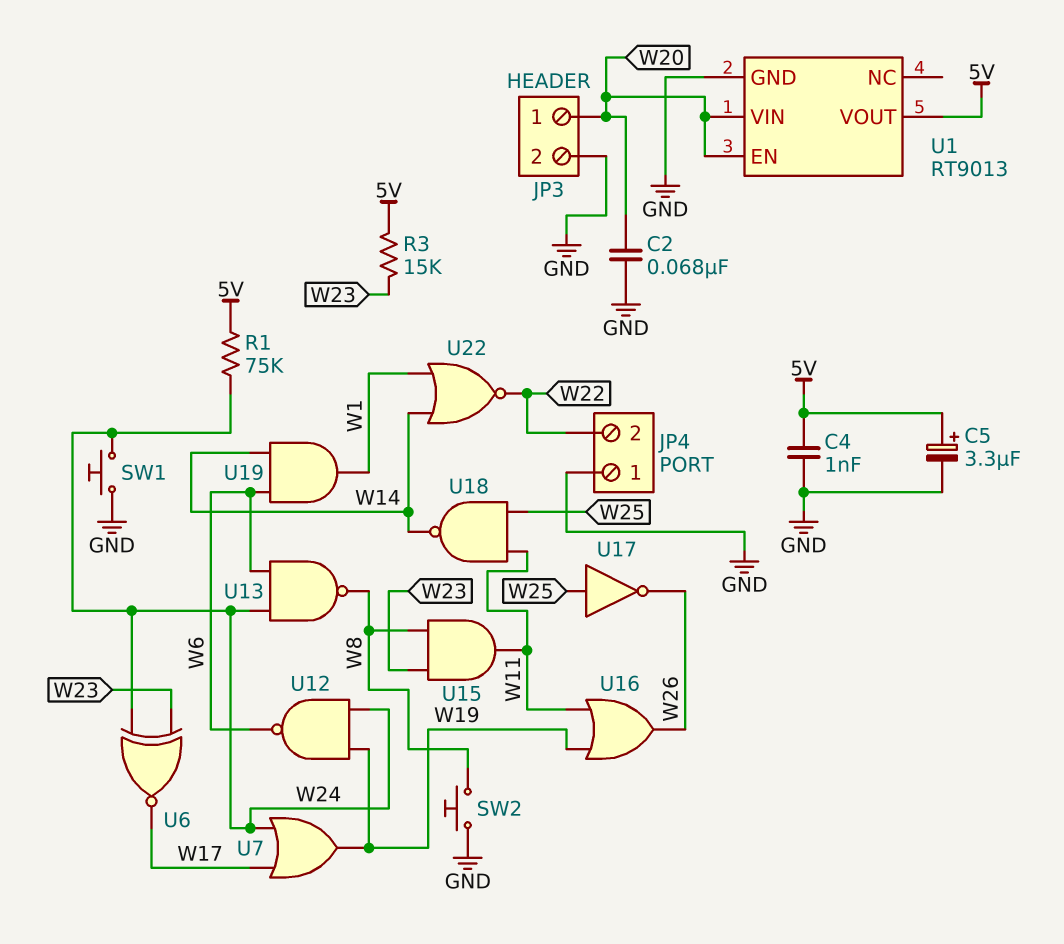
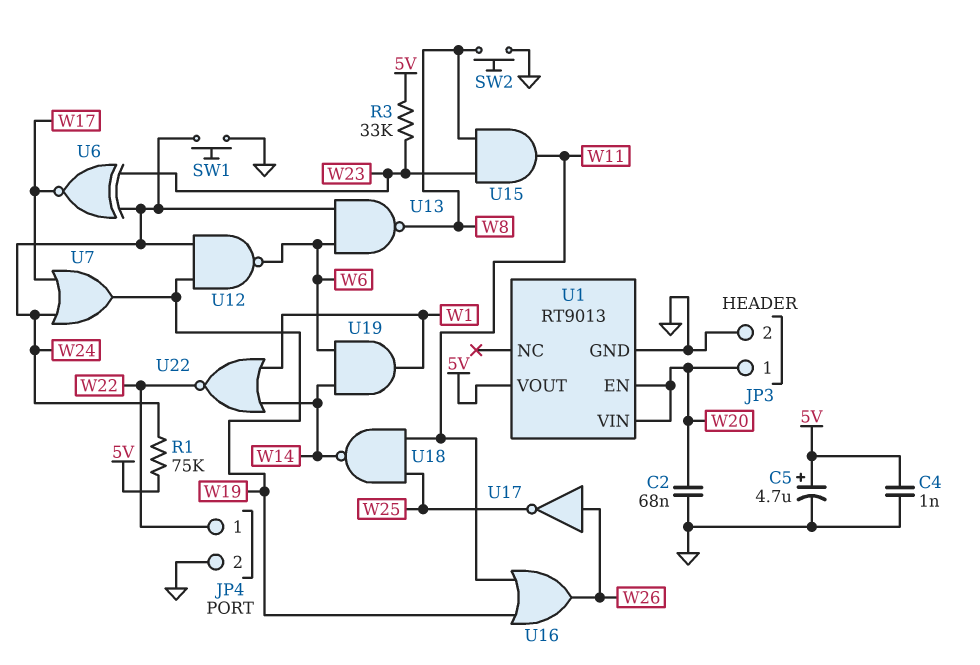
C5: 3.3uF (plus 5V, minus GND) -> 4.7uF (plus 5V, minus GND)
JP4 pin 1: GND -> W22
JP4 pin 2: W22 -> GND
R3: 15k (5V, W23) -> 33k (5V, W23)
U17: NOT (in W25, out W26) -> NOT (in W26, out W25)

